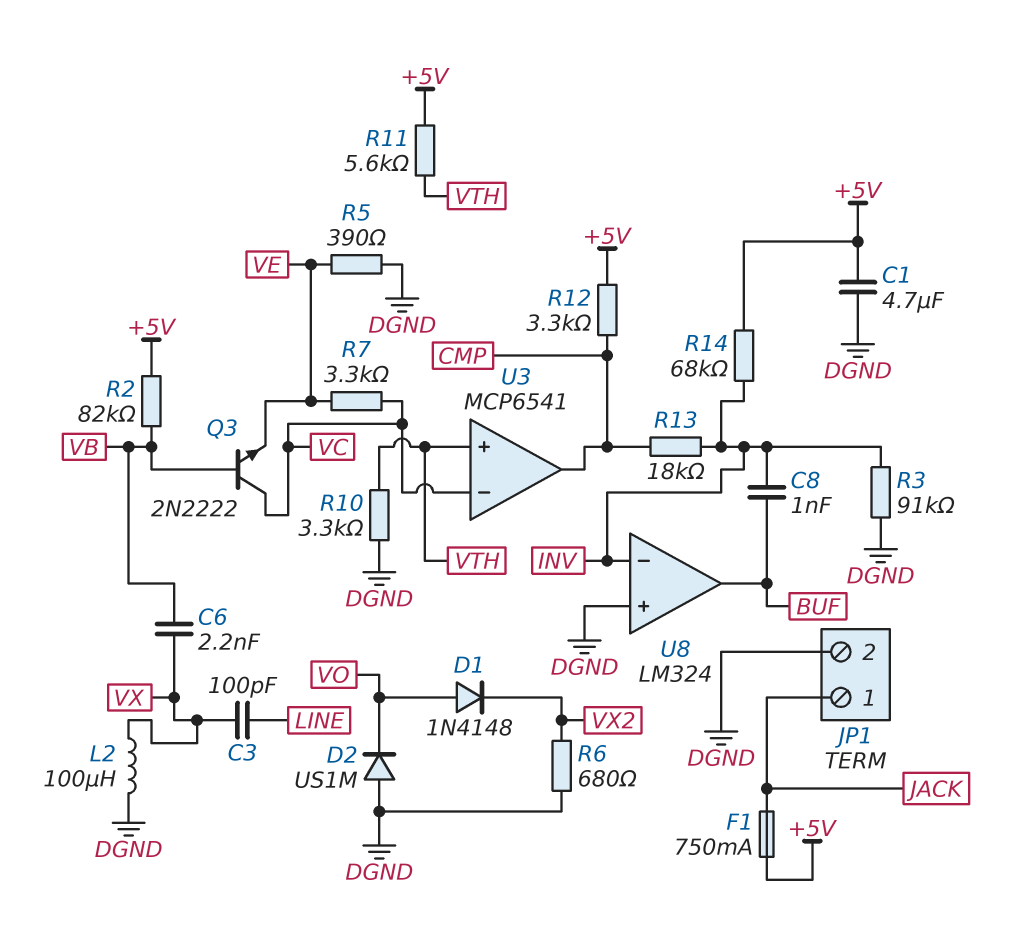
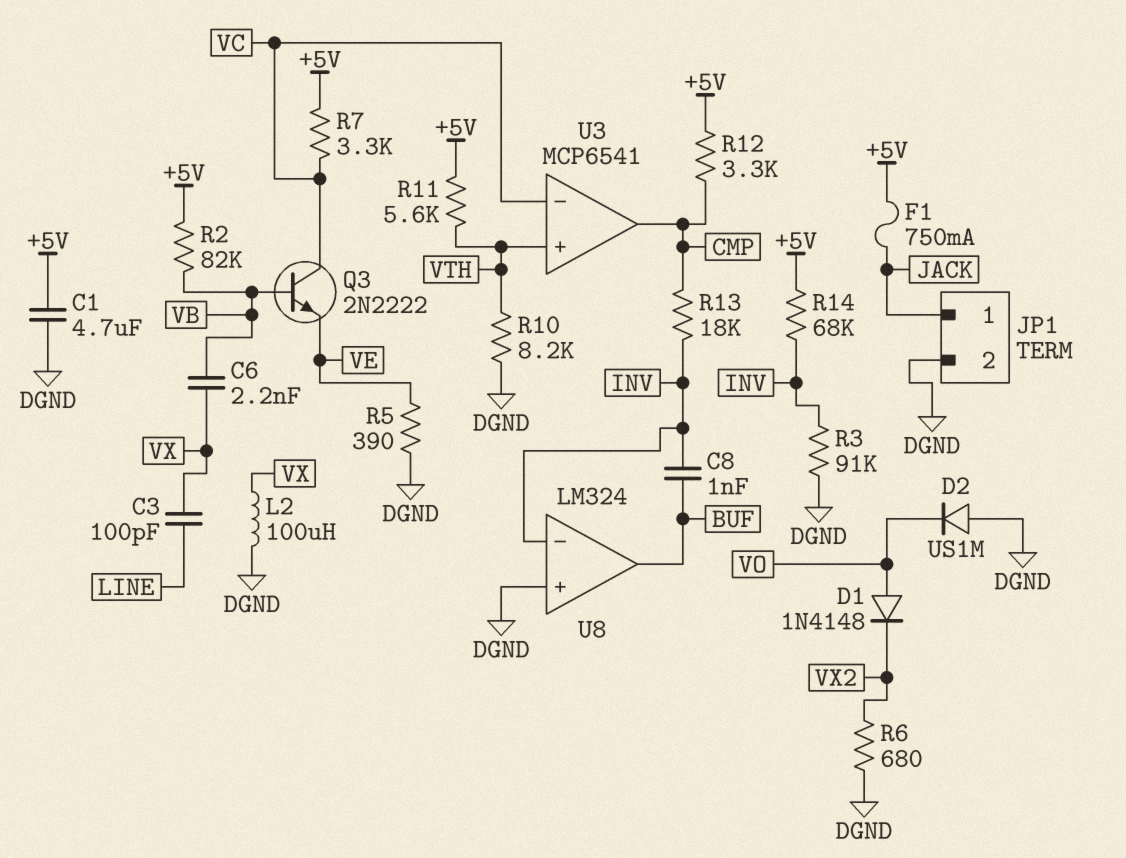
R7: 3.3k (VC, VE) -> 3.3k (+5V, VC)
R10: 3.3k (DGND, VTH) -> 8.2k (DGND, VTH)

